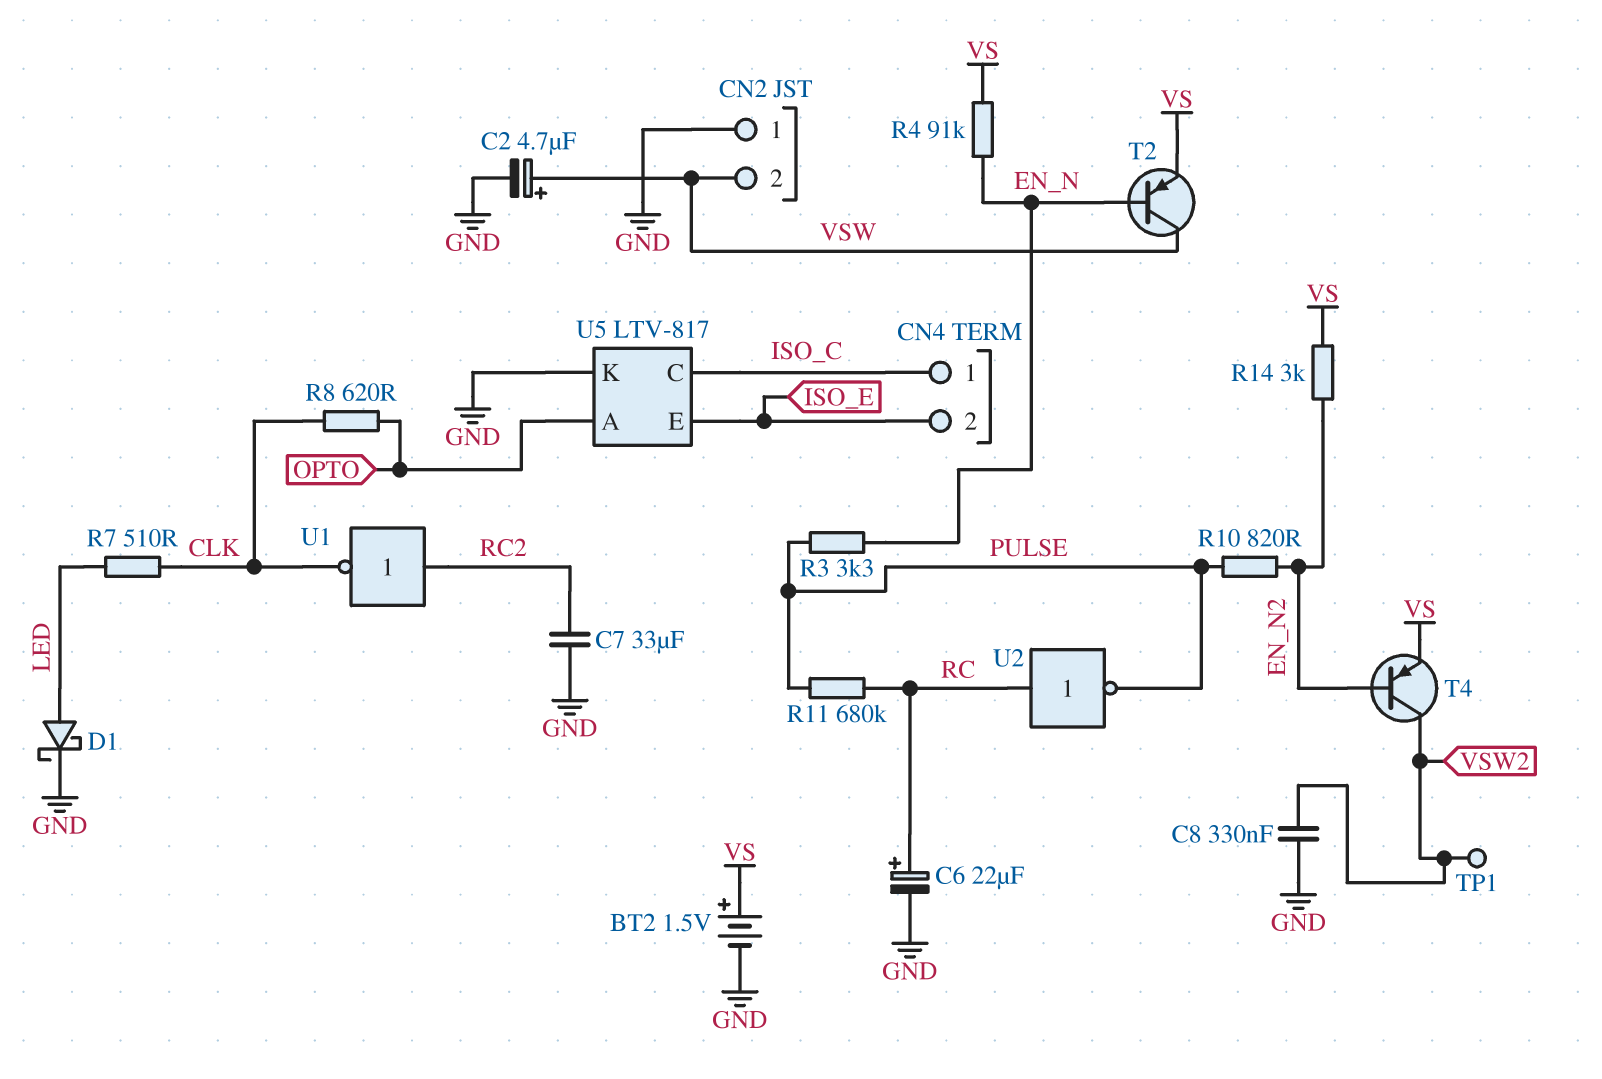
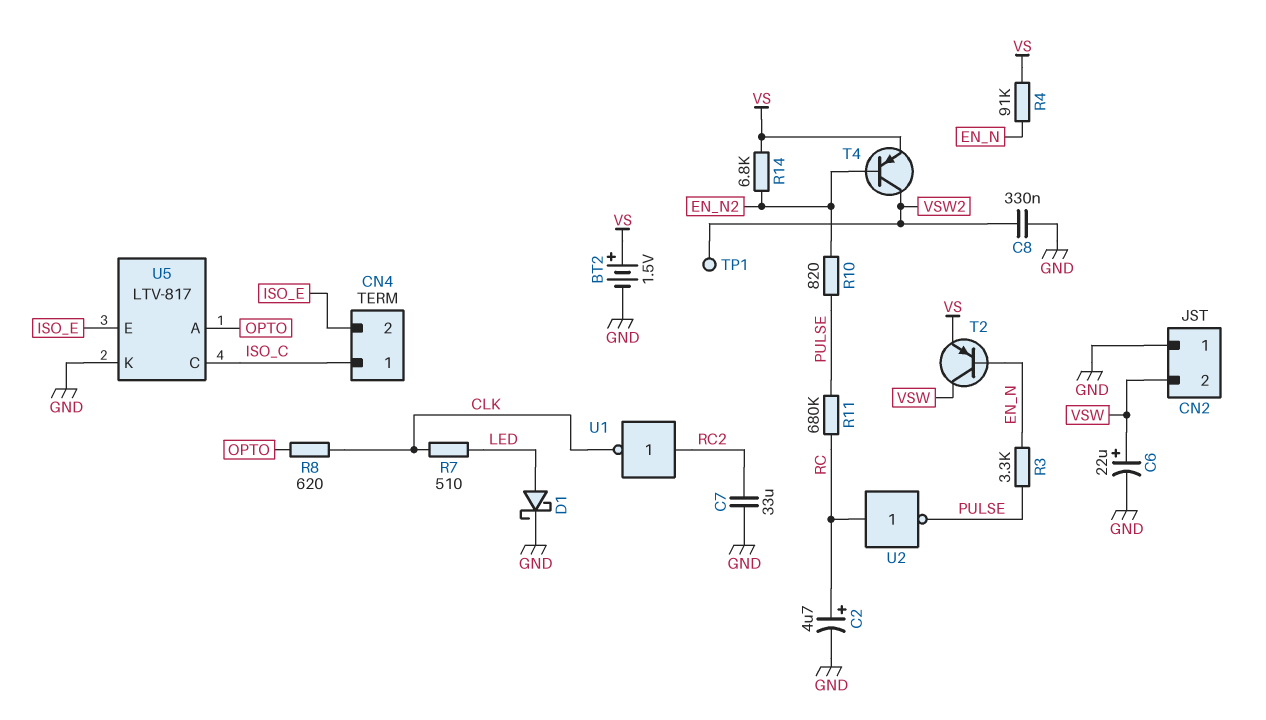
C2: 4.7uF (plus VSW, minus GND) -> 4.7uF (plus RC, minus GND)
C6: 22uF (plus RC, minus GND) -> 22uF (plus VSW, minus GND)
R14: 3k (EN_N2, VS) -> 6.8k (EN_N2, VS)

